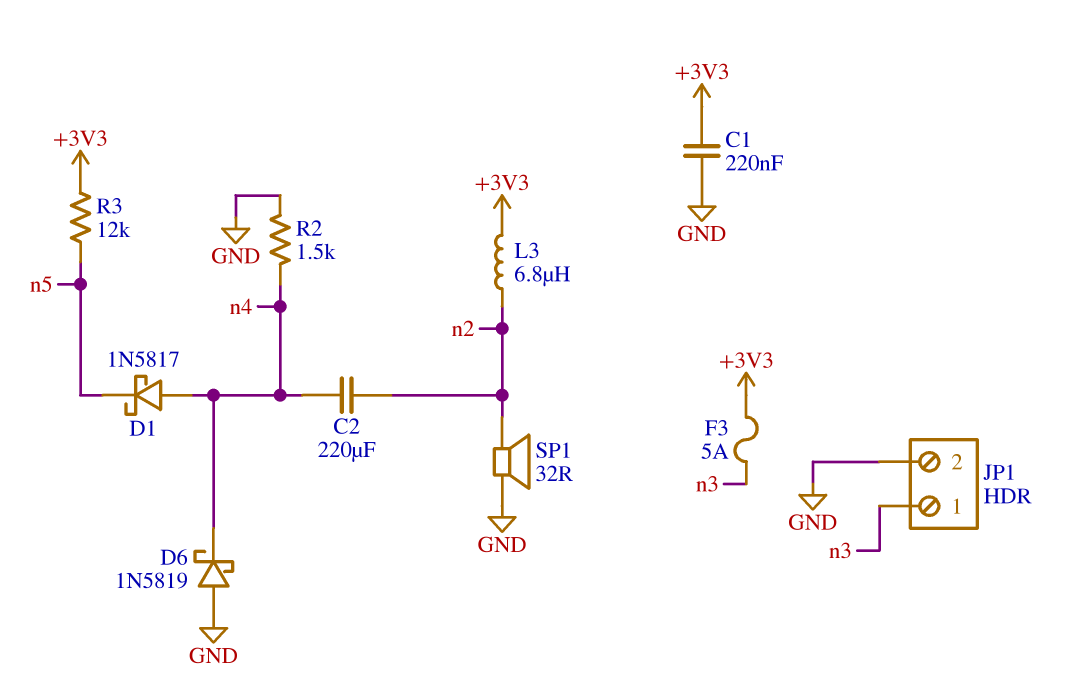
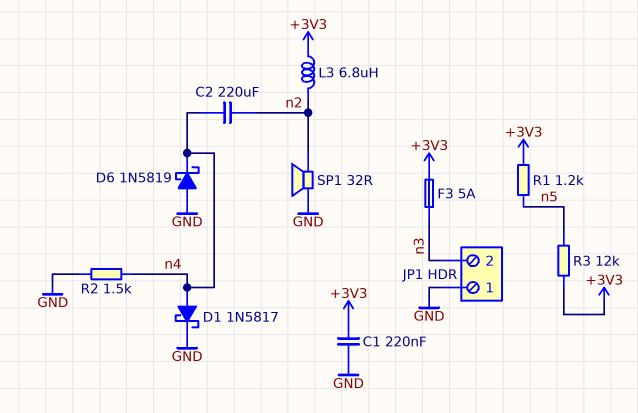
D1: schottky 1N5817 (A n4, K n5) -> schottky 1N5817 (A n4, K GND)
JP1 pin 1: n3 -> GND
JP1 pin 2: GND -> n3
R1: none -> 1.2k (+3V3, n5)

